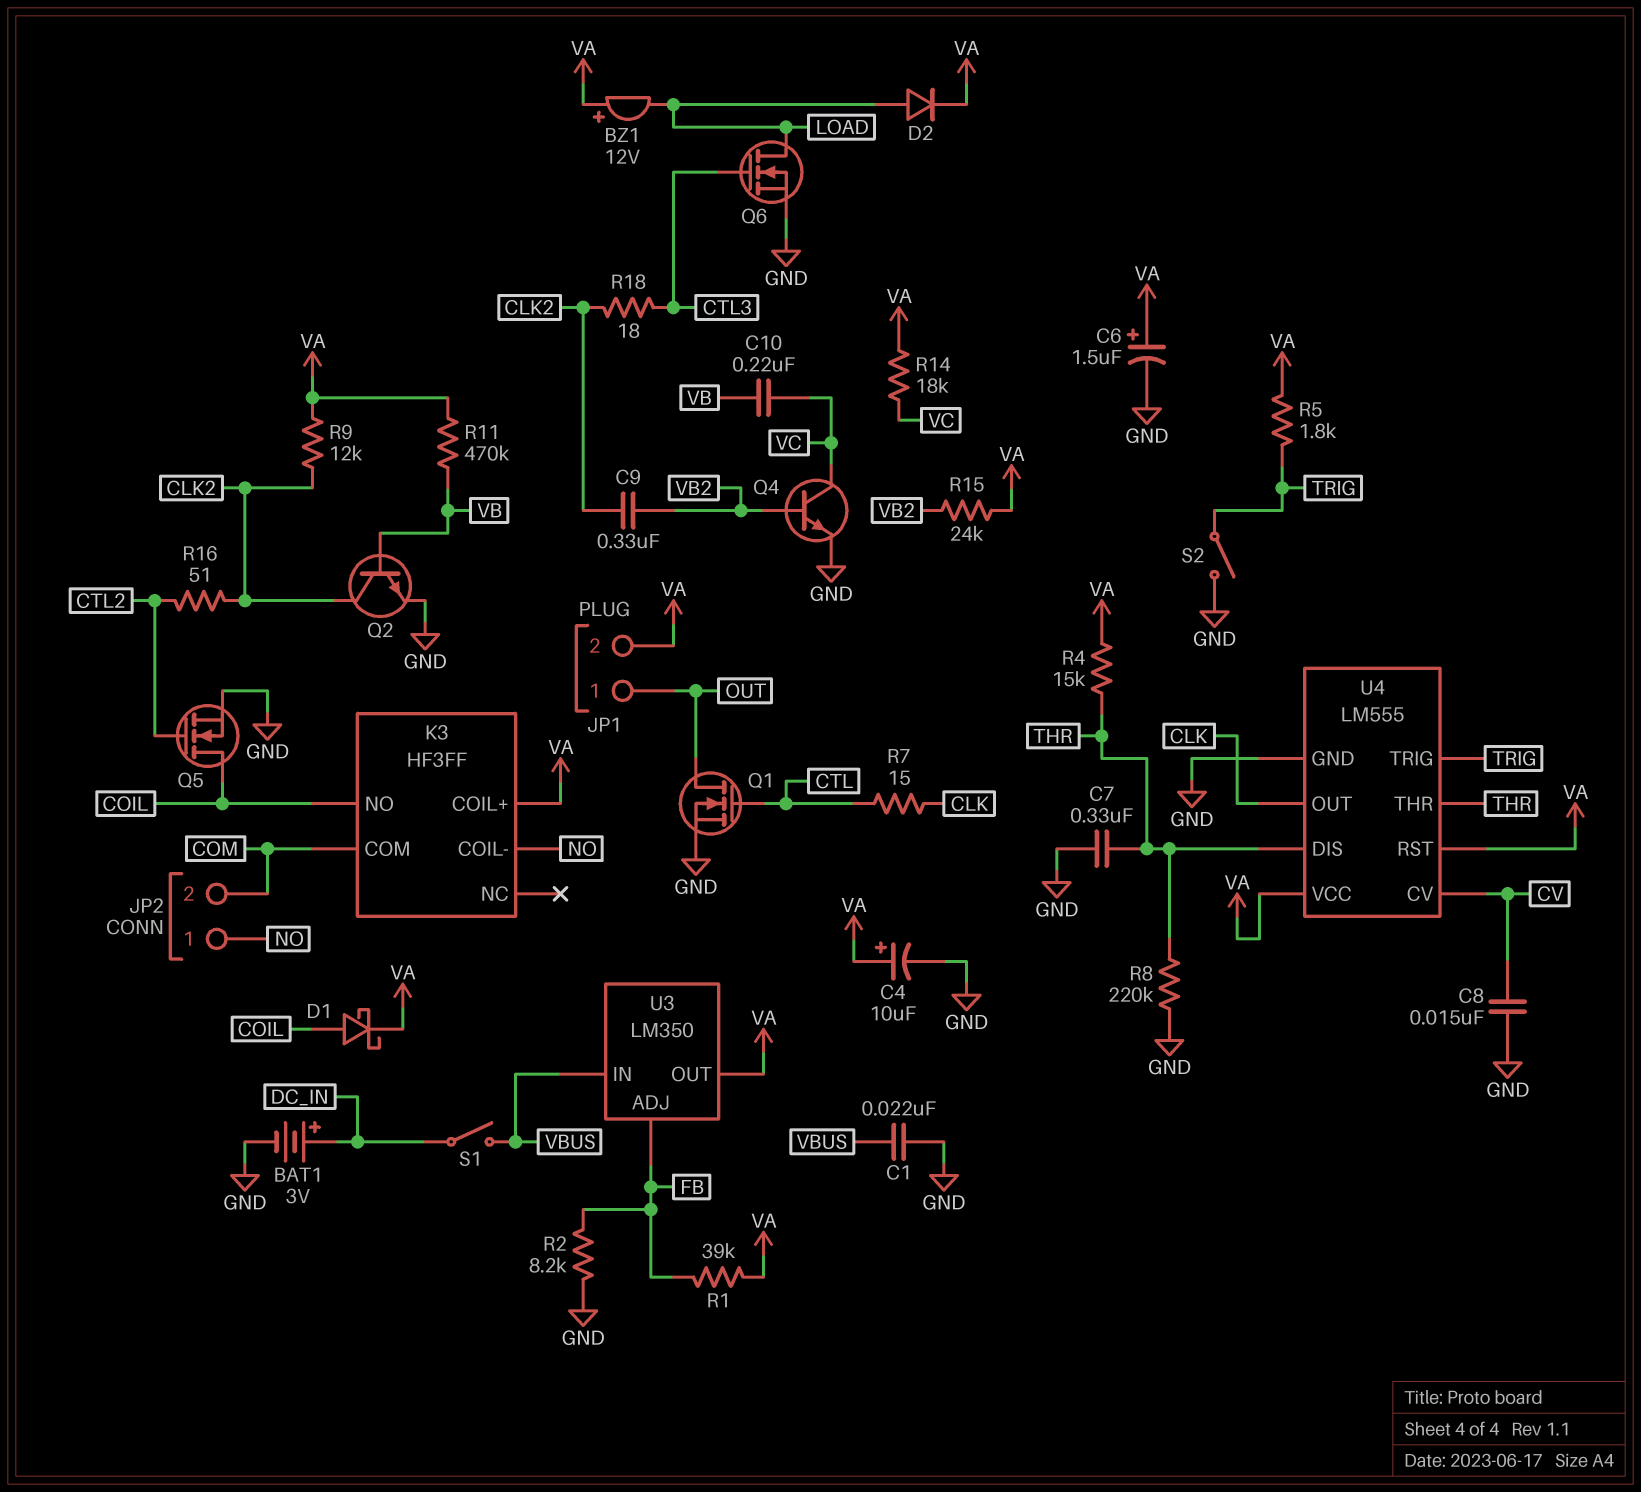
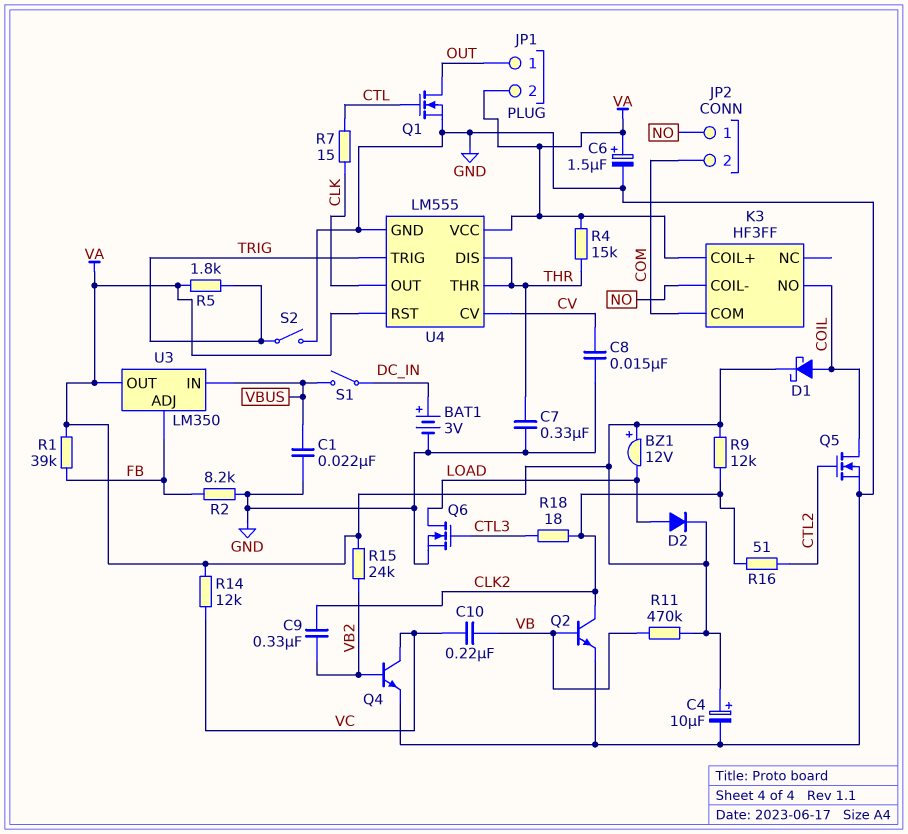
R8: 220k (GND, THR) -> none
R14: 18k (VA, VC) -> 12k (VA, VC)

